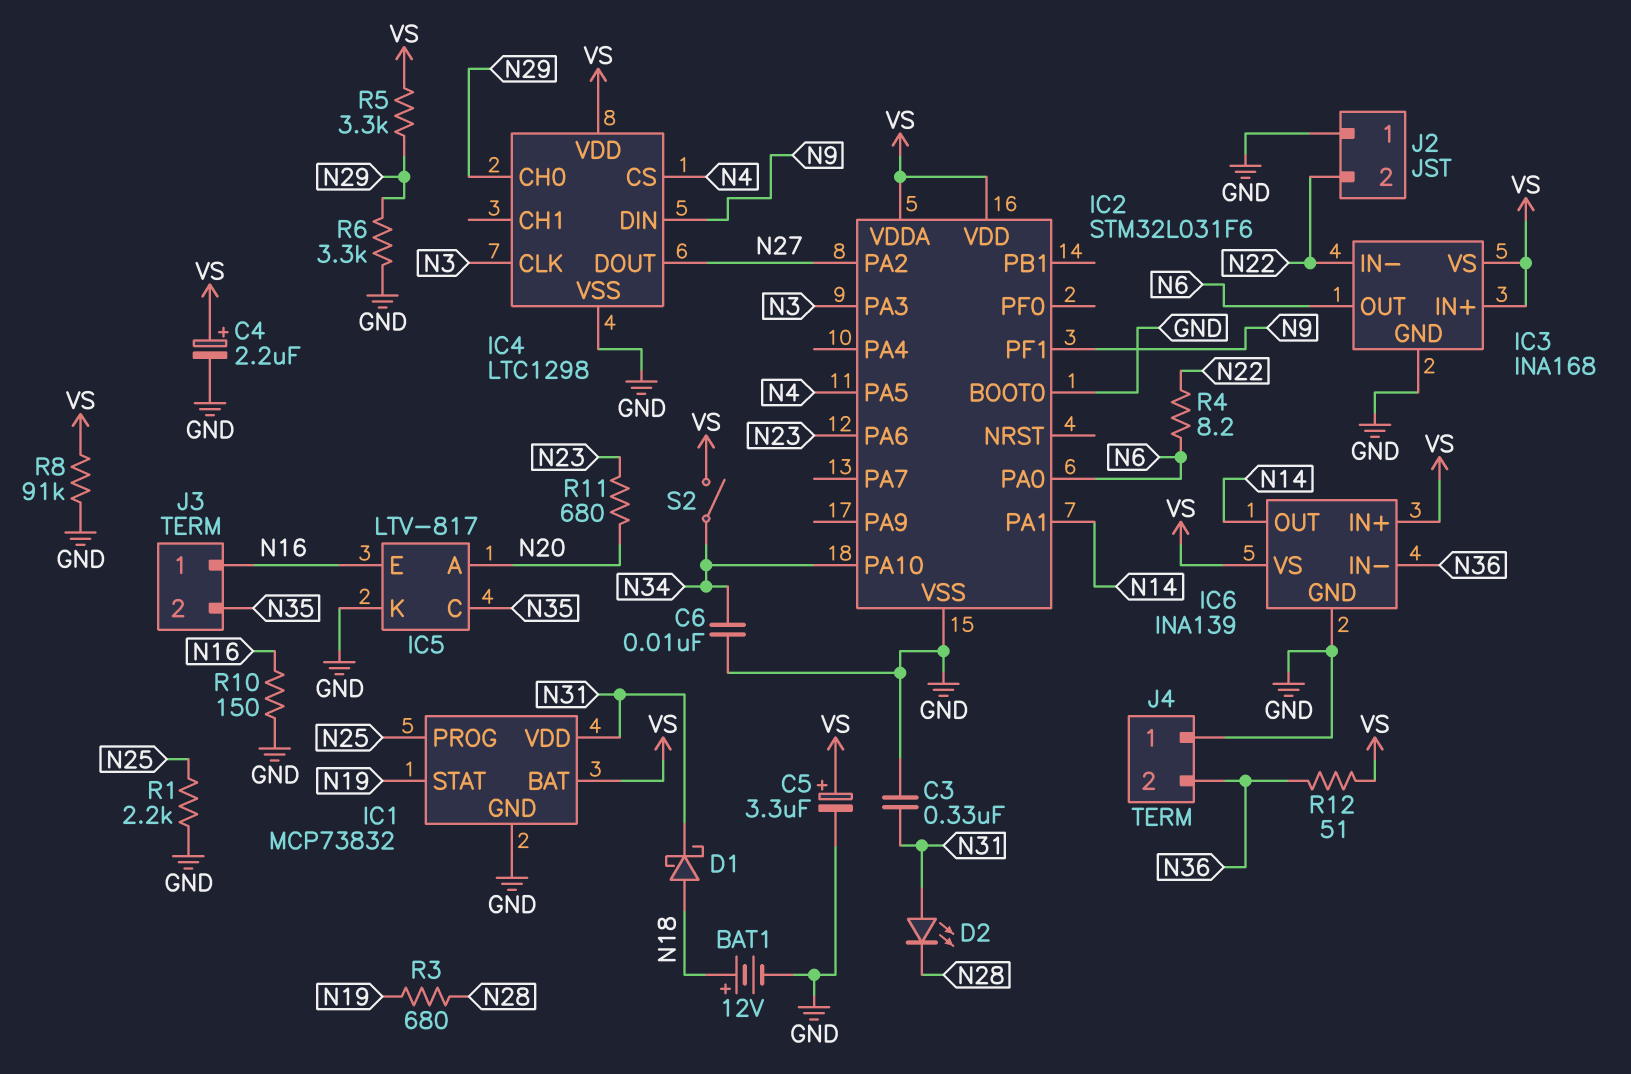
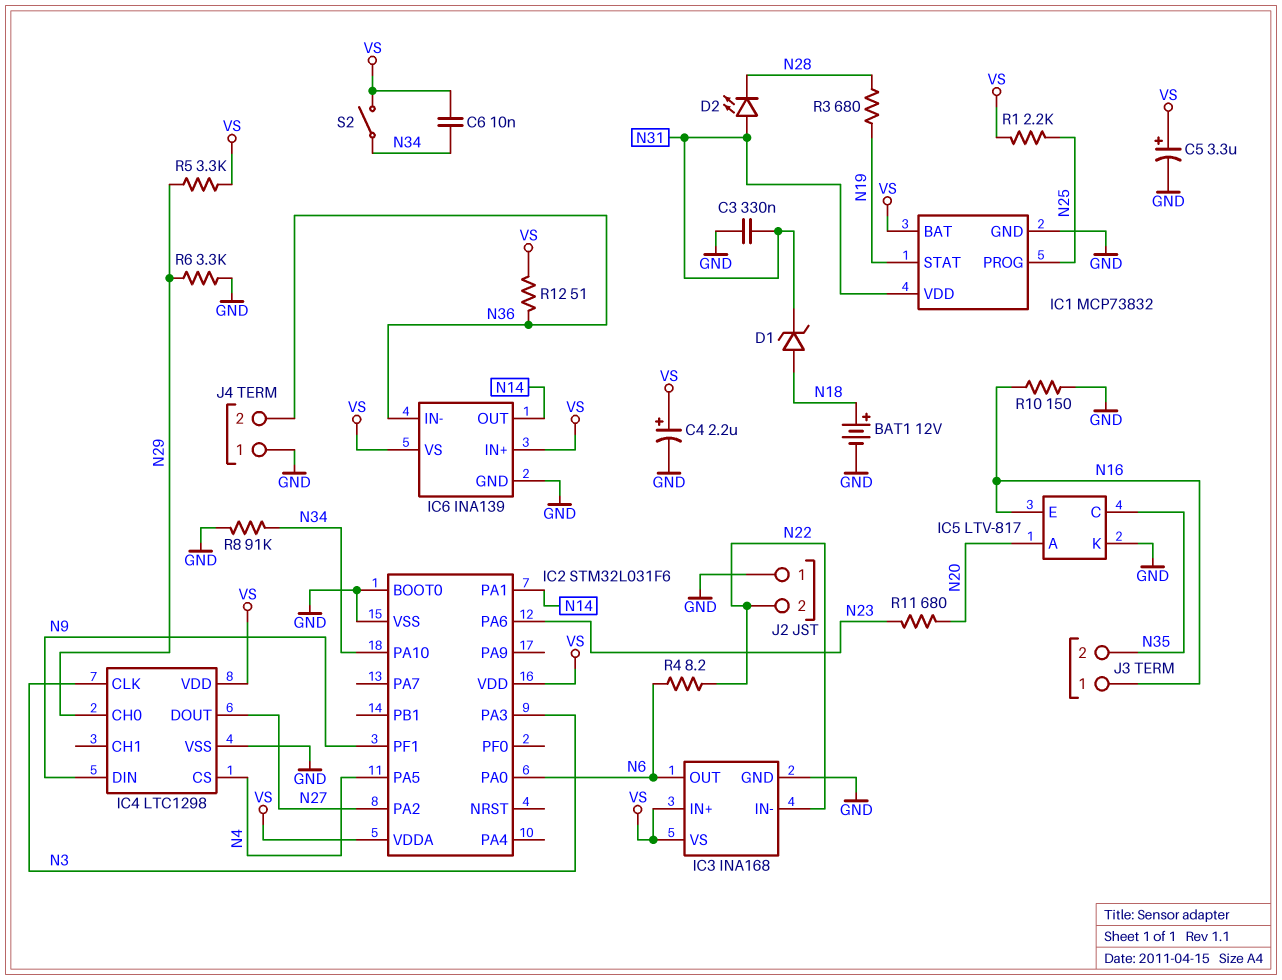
C6: 10nF (GND, N34) -> 10nF (N34, VS)
D1: schottky (A N18, K N31) -> zener (A N18, K N31)
R1: 2.2k (GND, N25) -> 2.2k (N25, VS)
R8: 91k (GND, VS) -> 91k (GND, N34)

